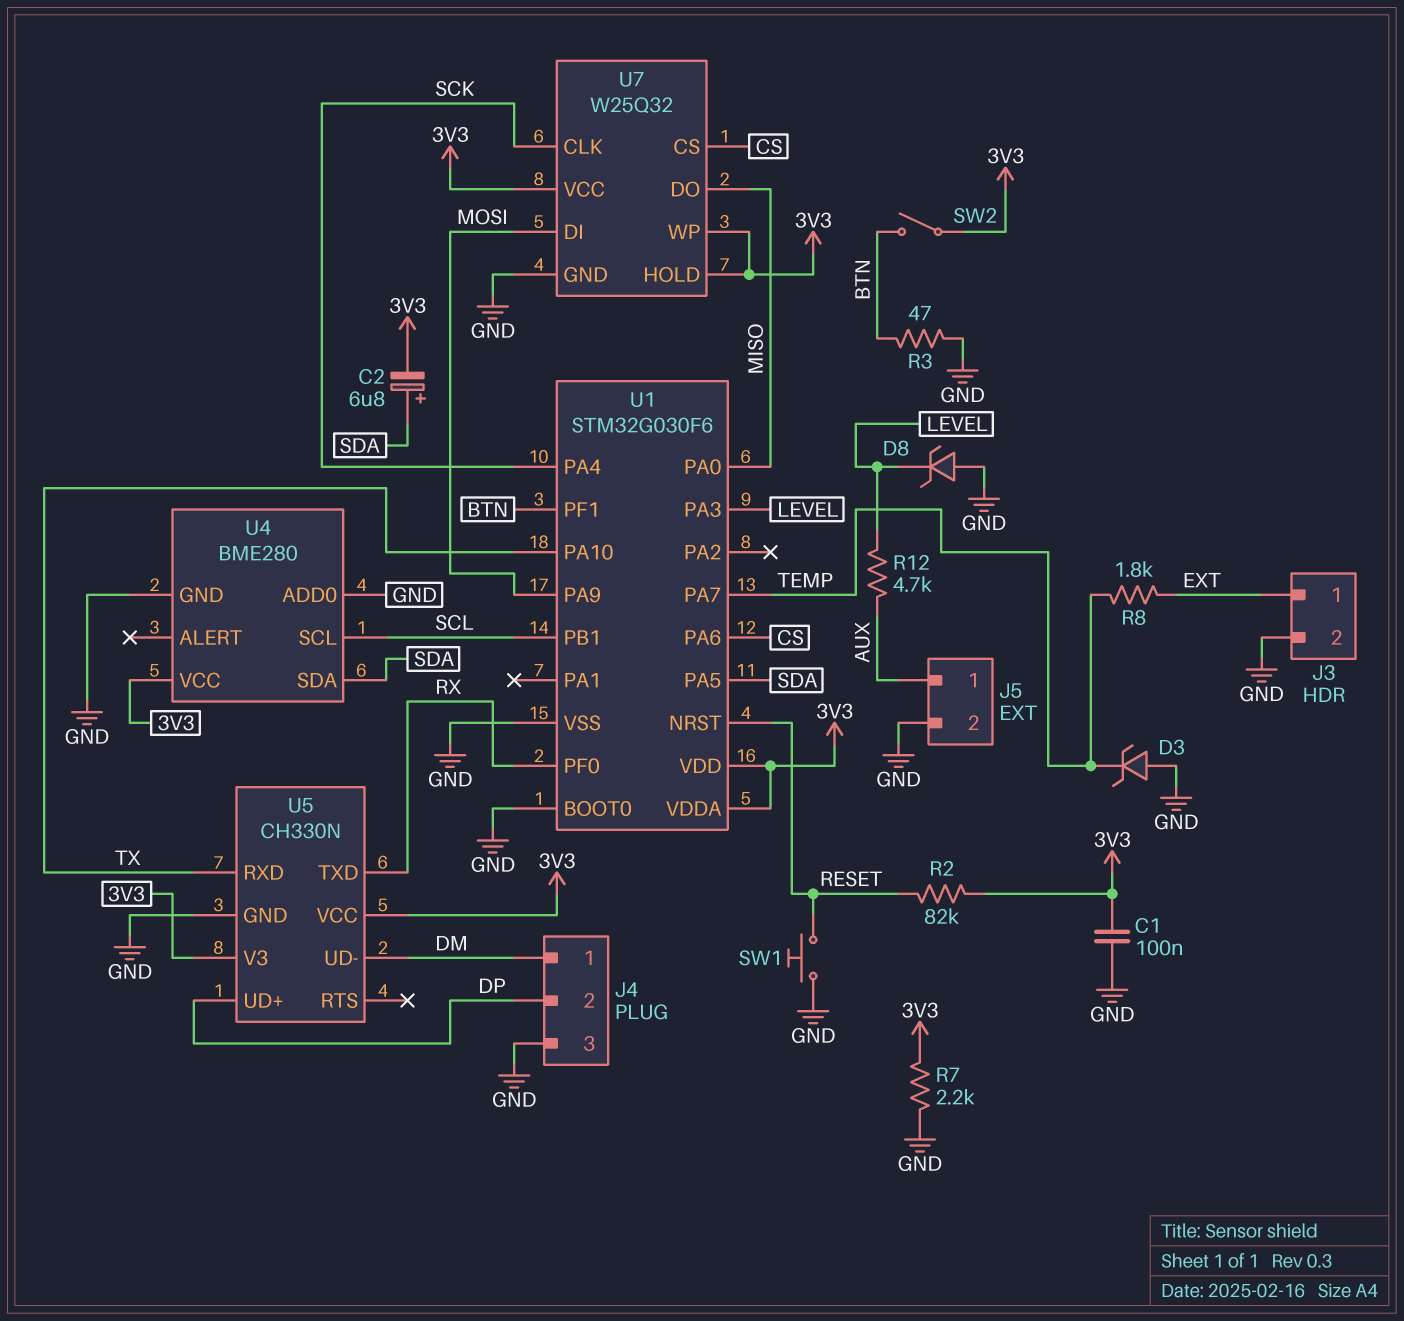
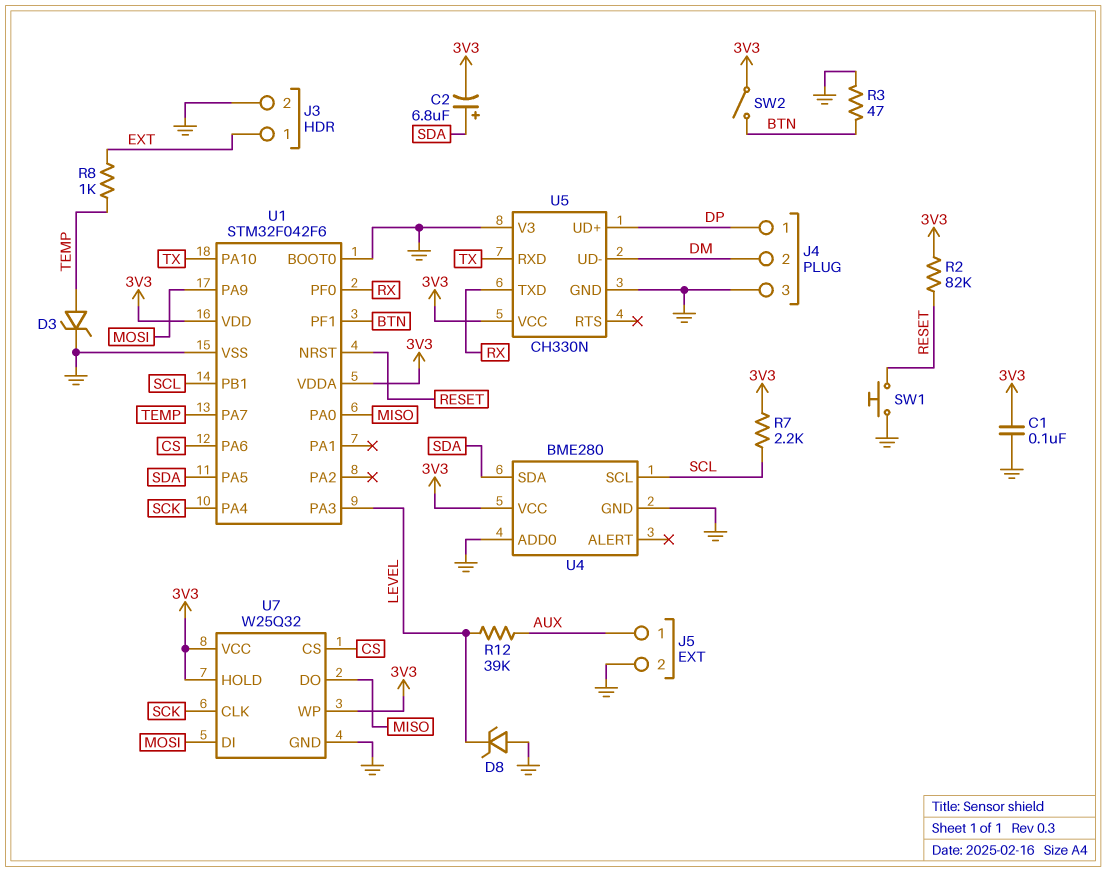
D3: zener (A GND, K TEMP) -> zener (A TEMP, K GND)
J4 pin 1: DM -> DP
J4 pin 2: DP -> DM
R7: 2.2k (3V3, GND) -> 2.2k (3V3, SCL)
R8: 1.8k (EXT, TEMP) -> 1k (EXT, TEMP)
R12: 4.7k (AUX, LEVEL) -> 39k (AUX, LEVEL)
U1: STM32G030F6 -> STM32F042F6
U5 pin V3: 3V3 -> GND

